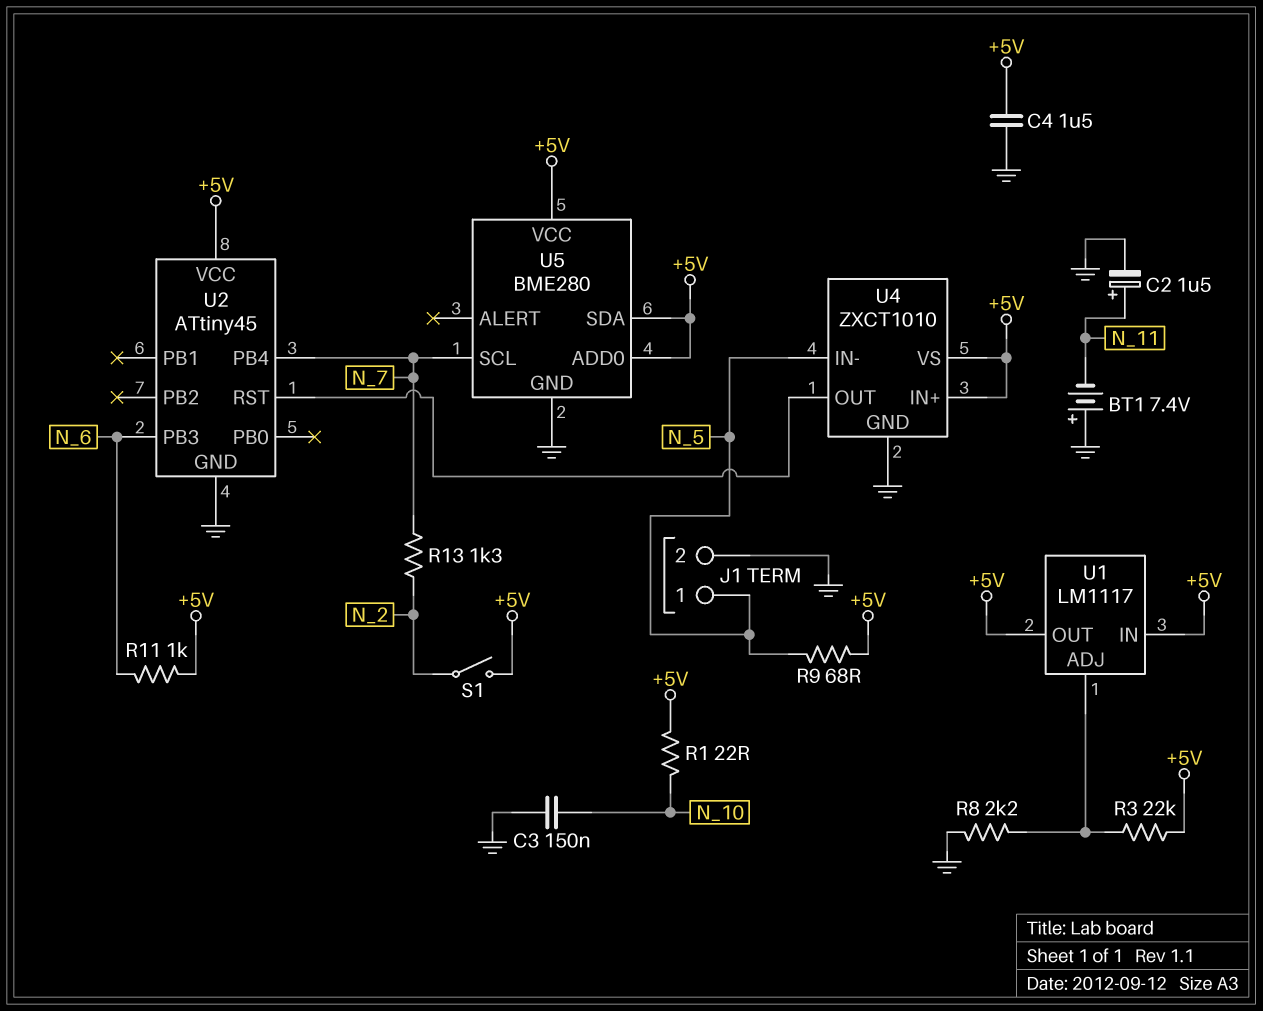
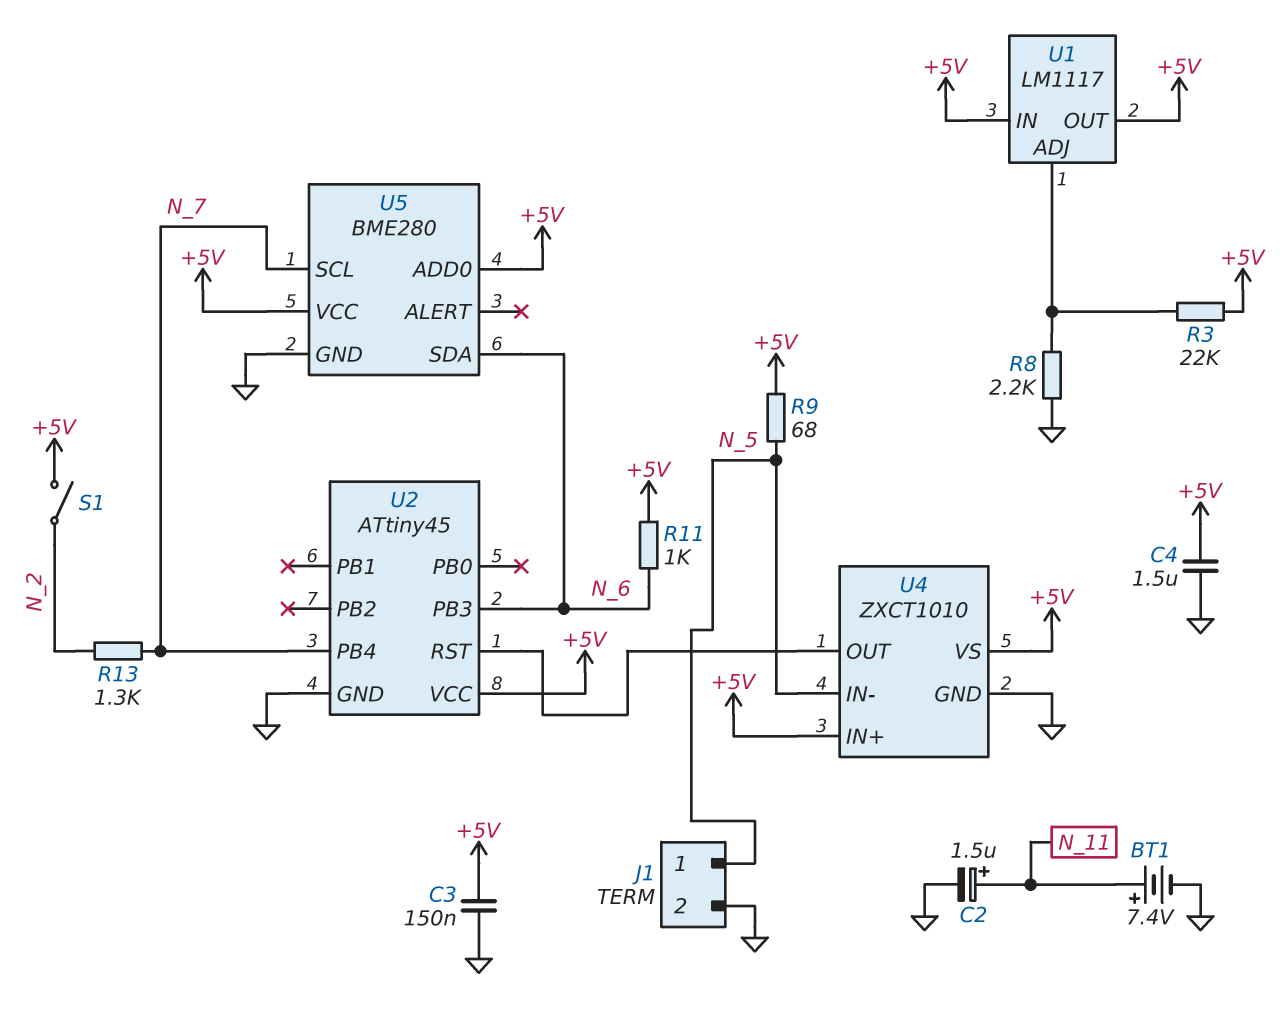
BT1: 7.4V (plus GND, minus N_11) -> 7.4V (plus N_11, minus GND)
C3: 150nF (GND, N_10) -> 150nF (+5V, GND)
R1: 22 (+5V, N_10) -> none
U5 pin SDA: +5V -> N_6

